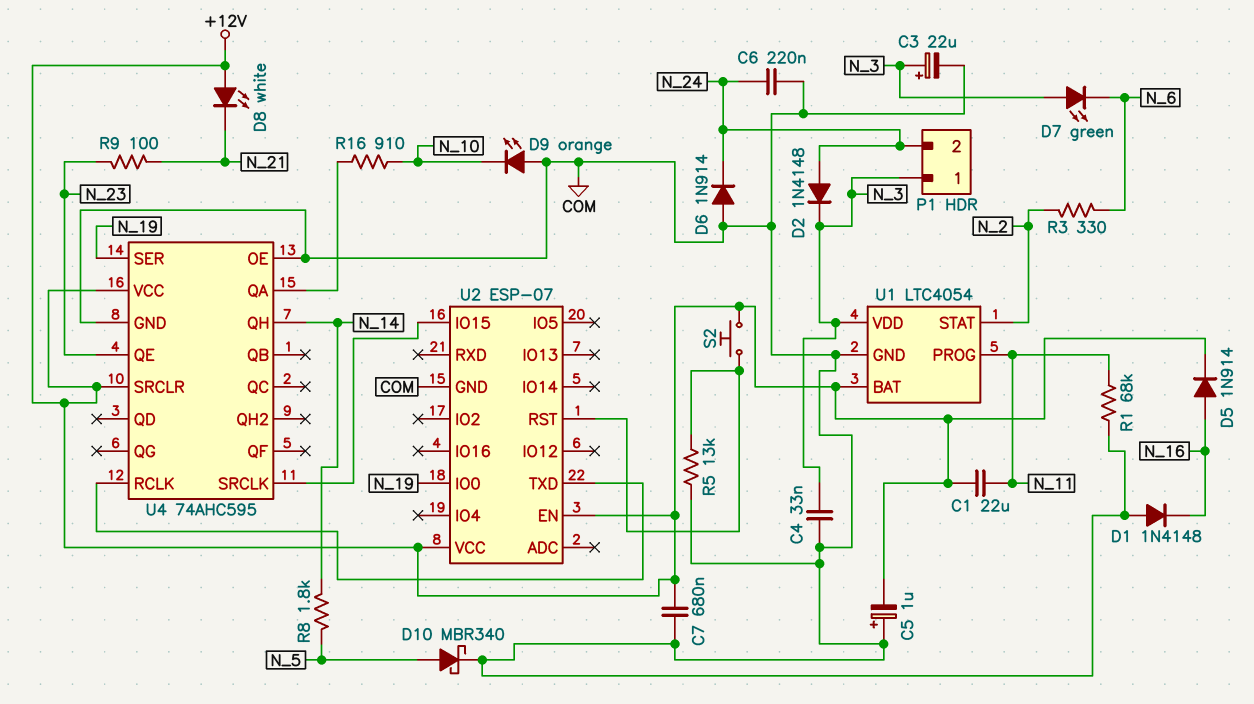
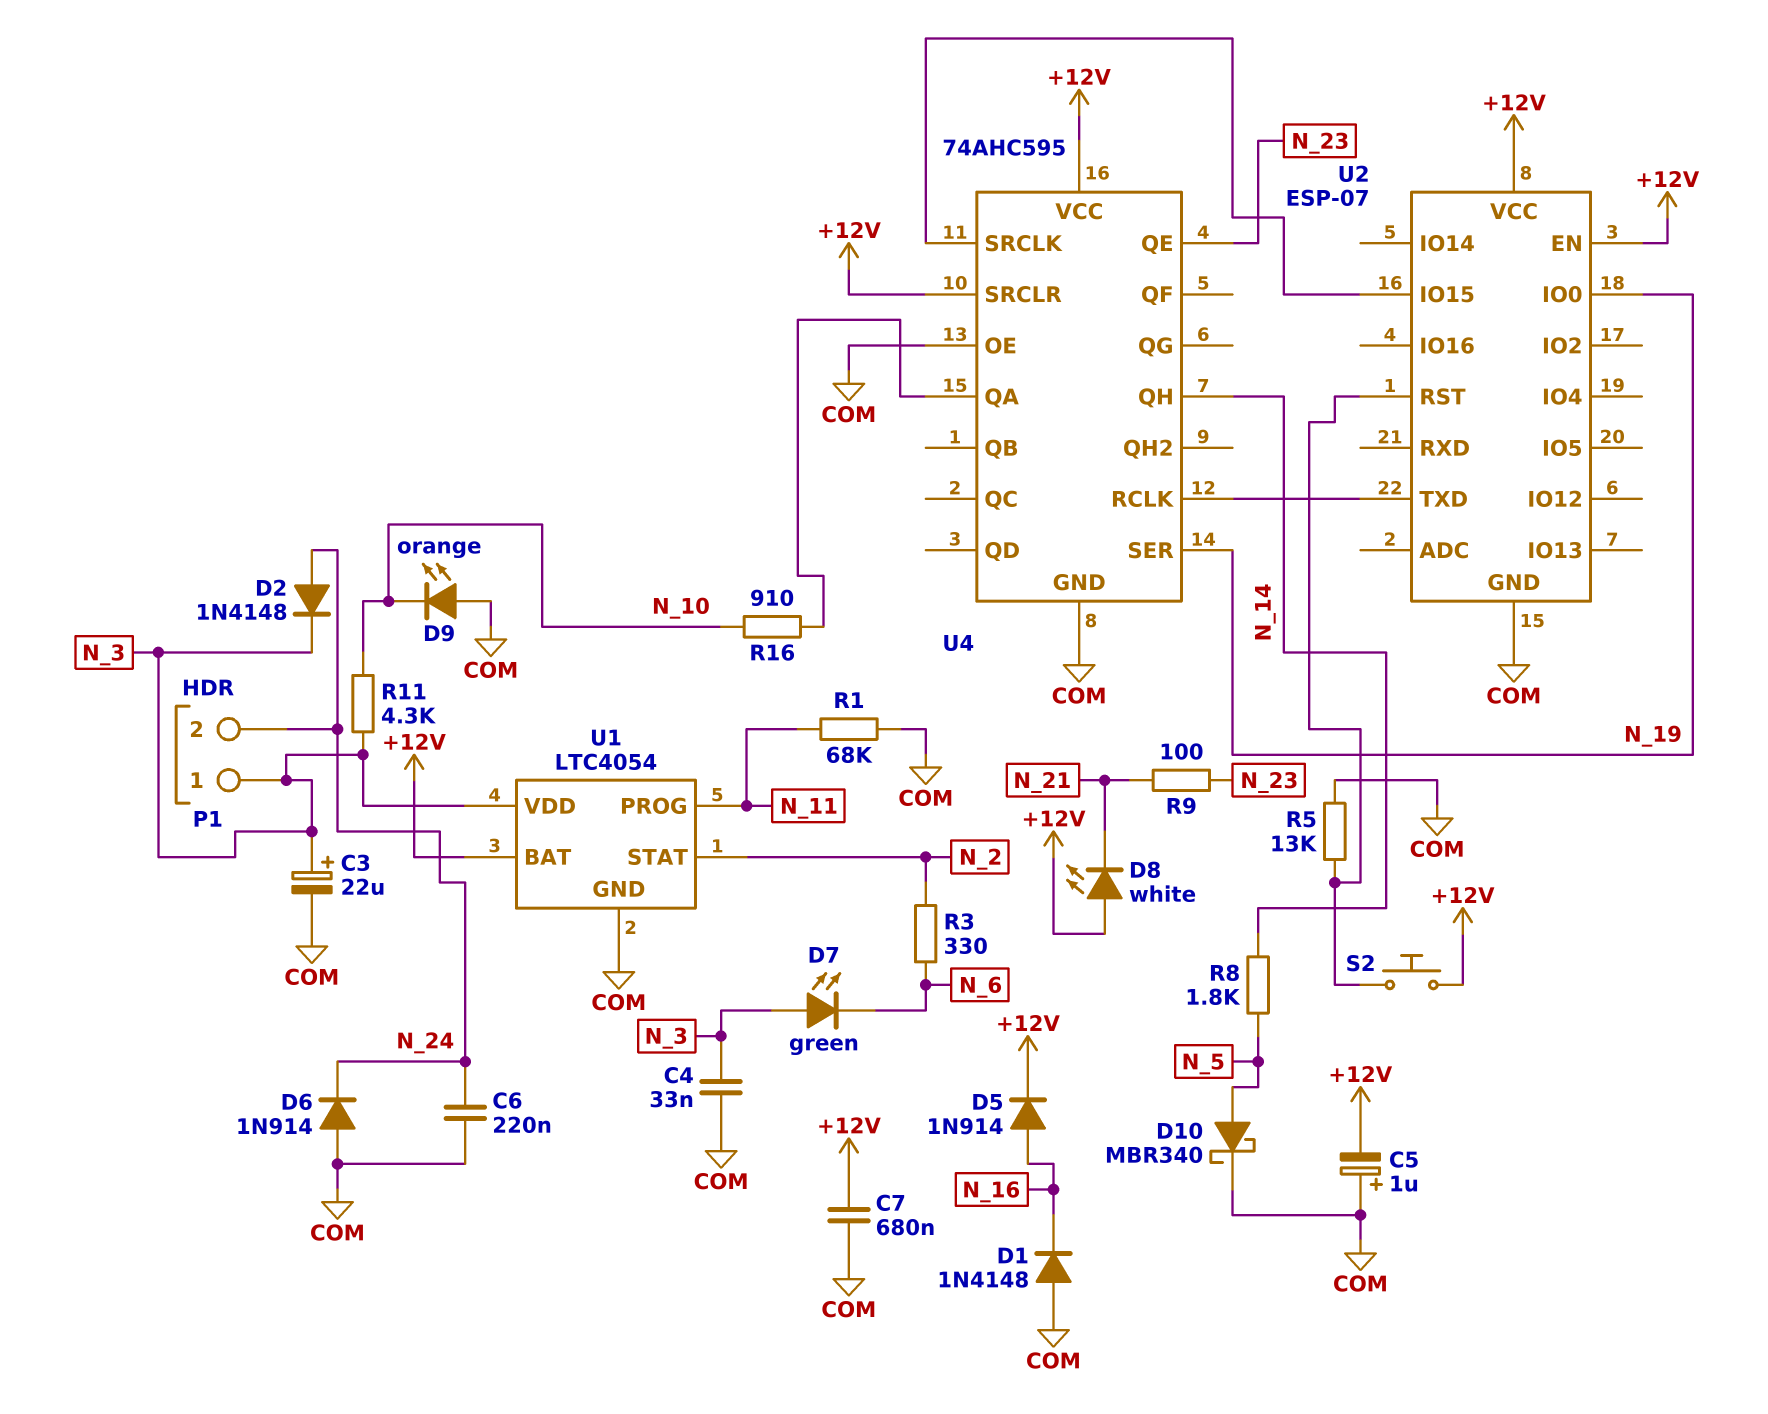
C1: 22uF (+12V, N_11) -> none
R11: none -> 4.3k (N_3, N_10)

